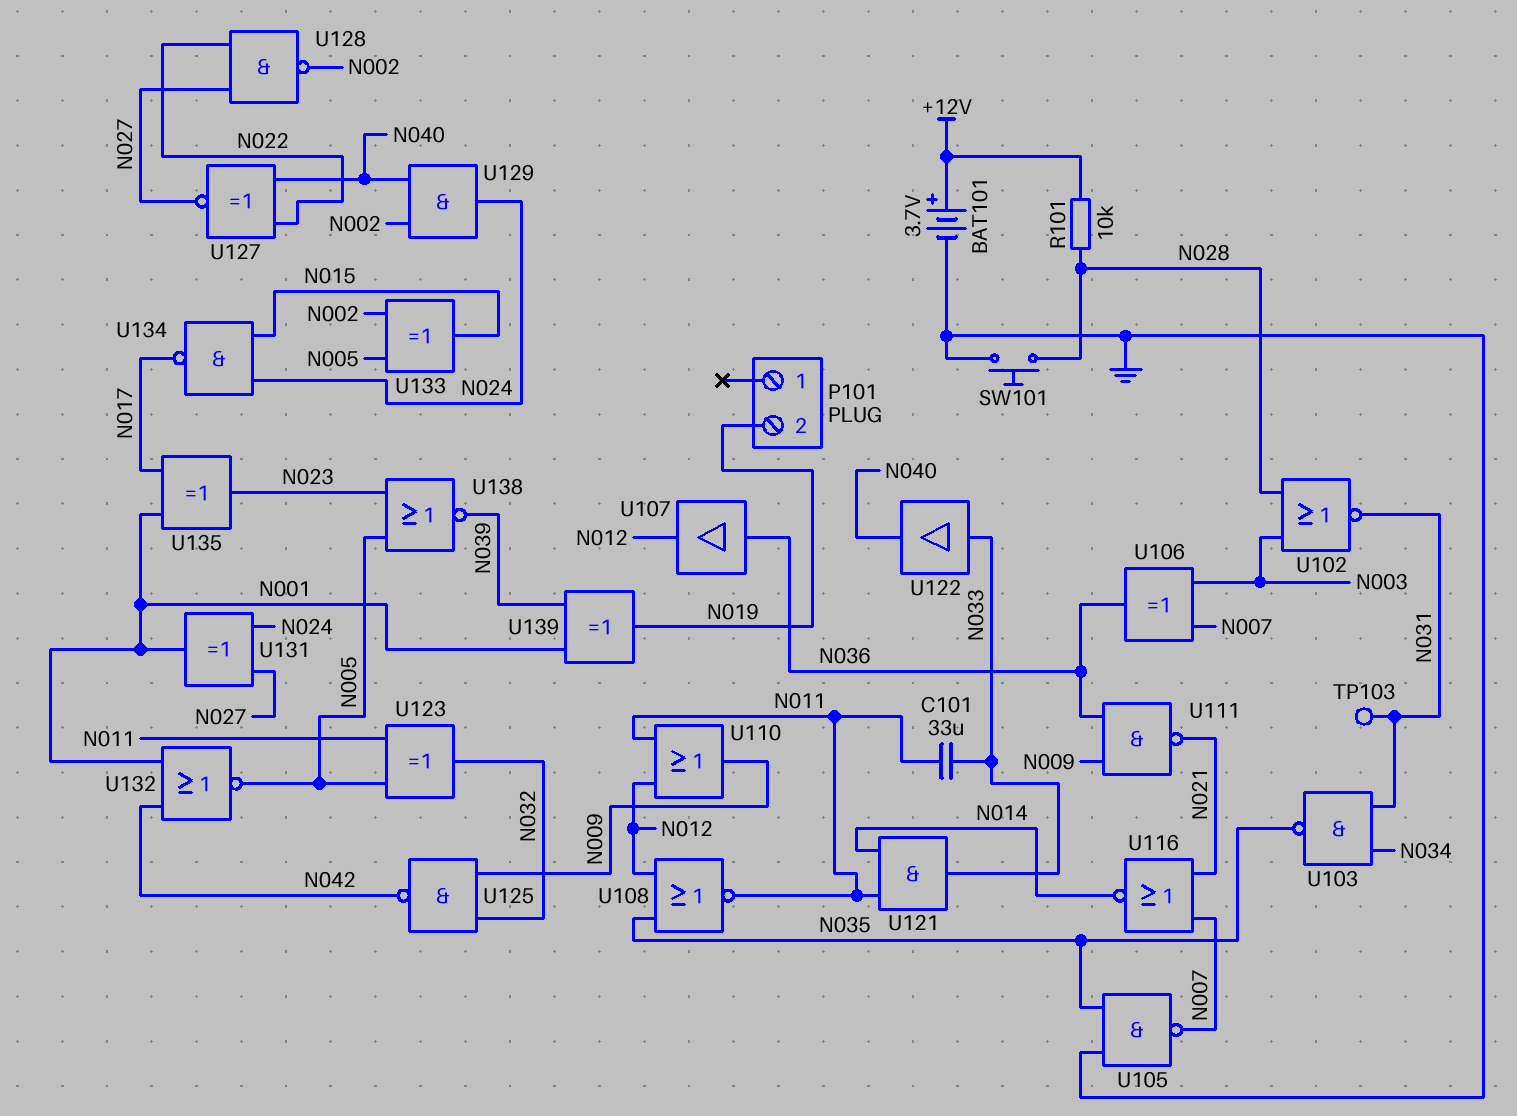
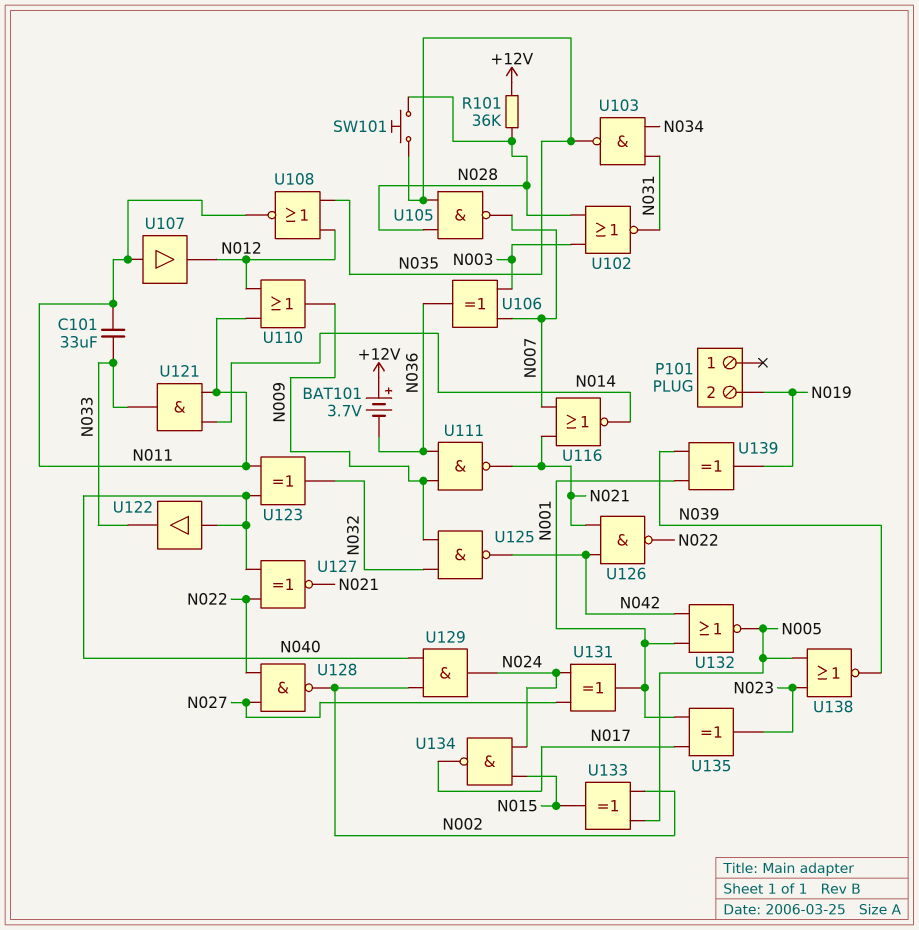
BAT101: 3.7V (plus +12V, minus GND) -> 3.7V (plus +12V, minus N036)
R101: 10k (+12V, N028) -> 36k (+12V, N028)
SW101: button (GND, N028) -> button (N028, N035)
TP103: test point (N031) -> none
U105: NAND (in GND, in N035, out N007) -> NAND (in N028, in N035, out N007)
U107: buffer (in N036, out N012) -> buffer (in N011, out N012)
U122: buffer (in N033, out N040) -> buffer (in N040, out N033)
U123: XOR (in N005, in N011, out N032) -> XOR (in N011, in N040, out N032)
U126: none -> NAND (in N021, in N042, out N022)
U127: XNOR (in N022, in N040, out N027) -> XNOR (in N022, in N040, out N021)

